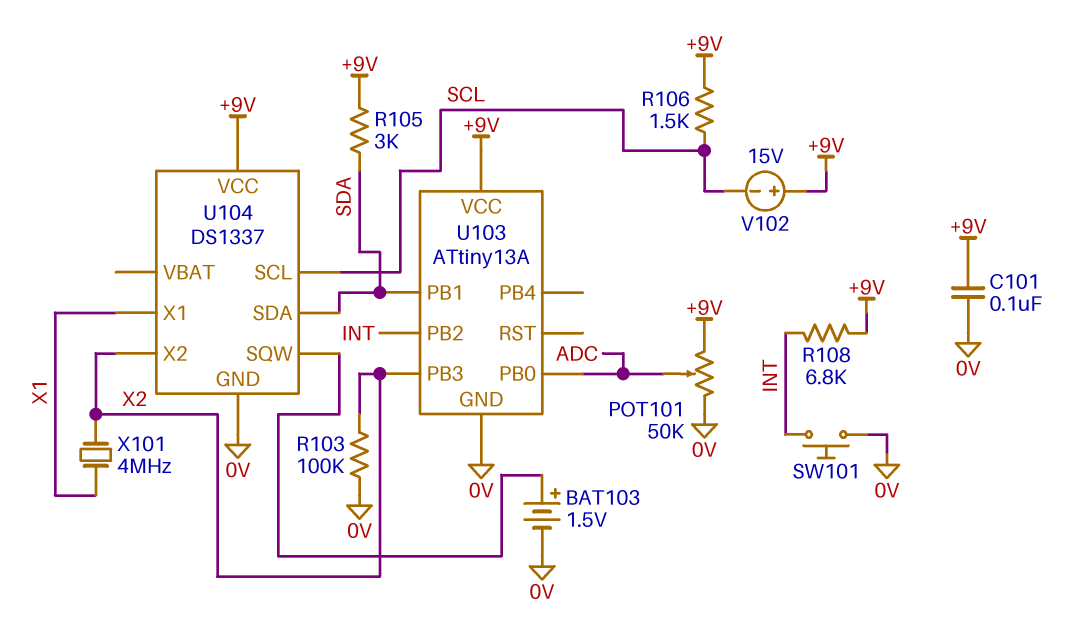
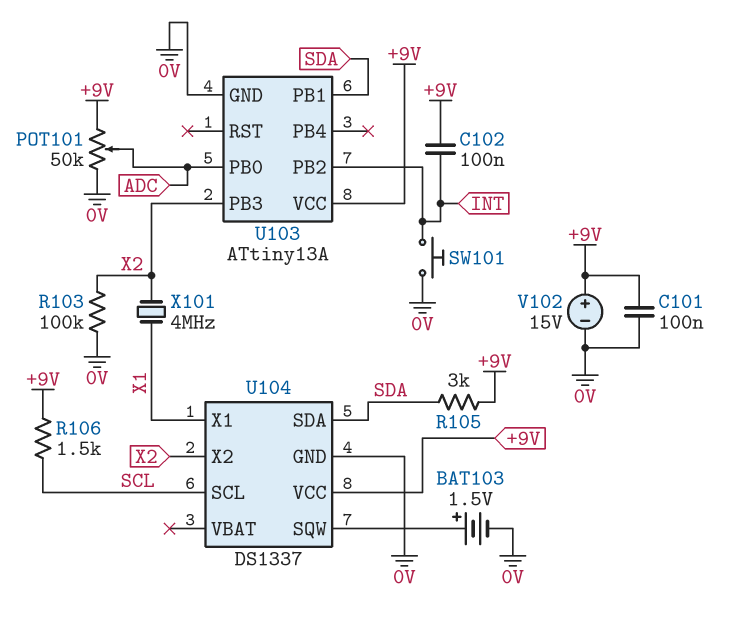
C102: none -> 100nF (+9V, INT)
R108: 6.8k (+9V, INT) -> none
V102: 15V (plus +9V, minus SCL) -> 15V (plus +9V, minus 0V)

